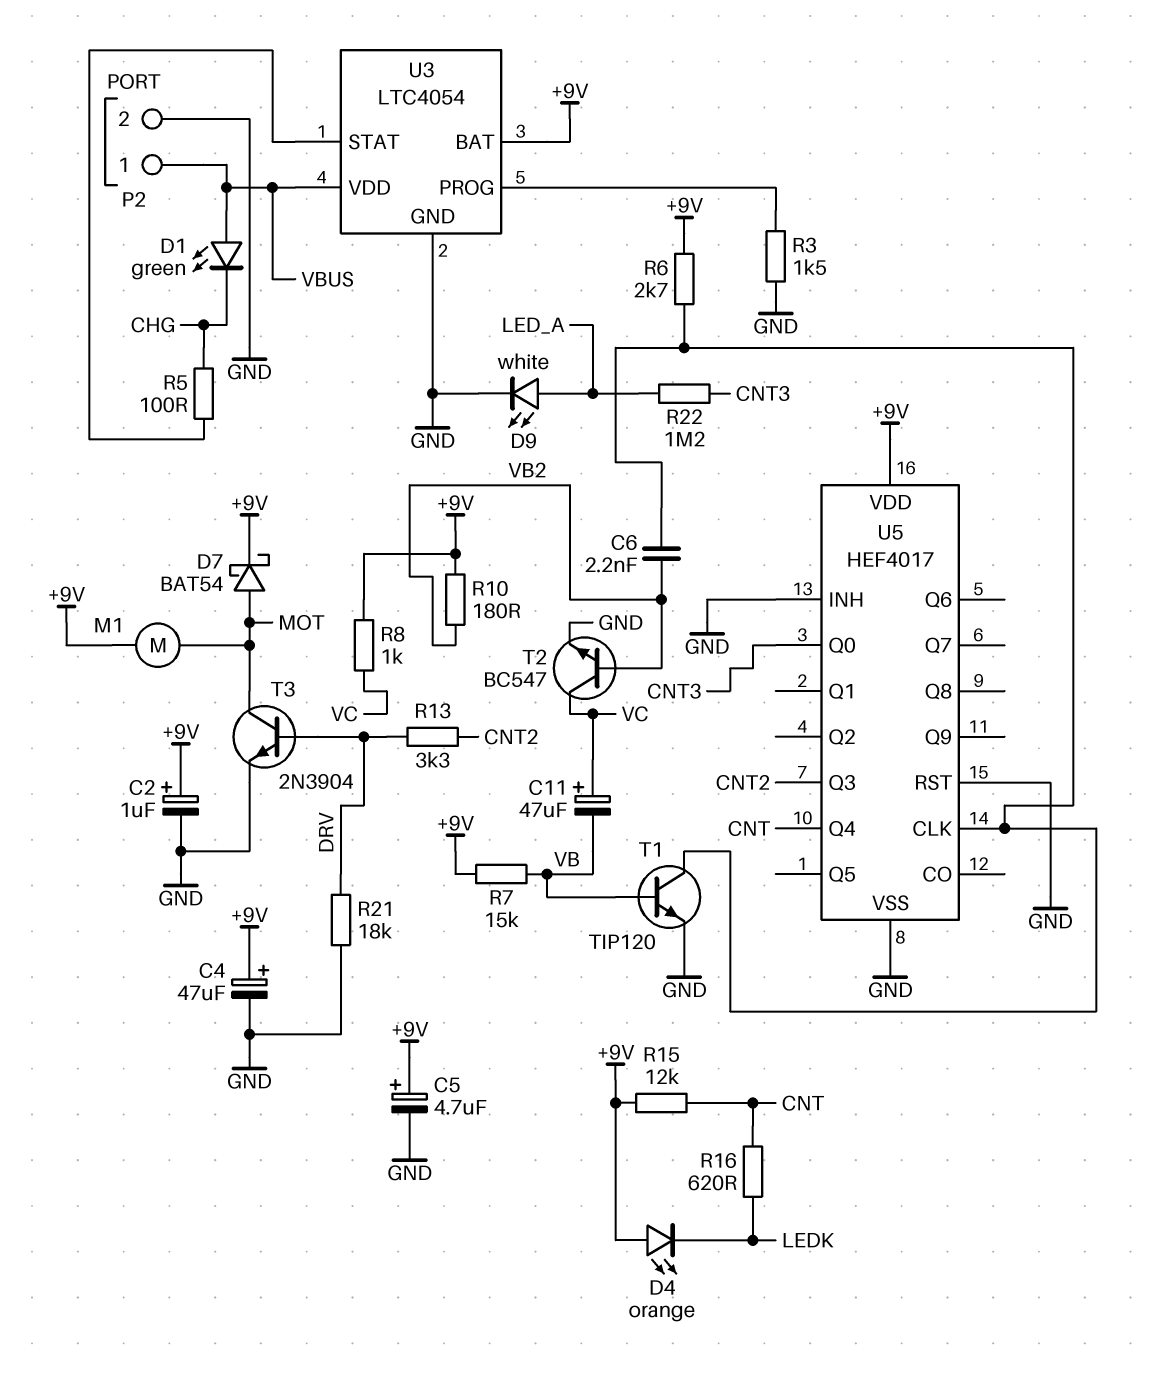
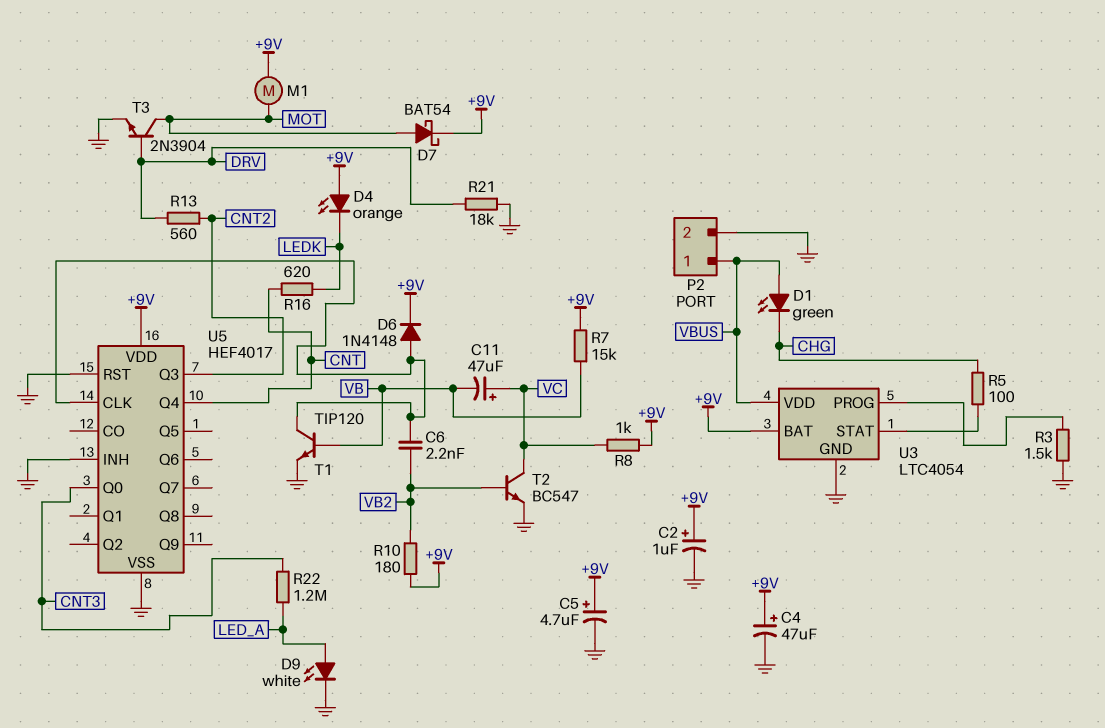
D6: none -> diode 1N4148 (A U5/CLK, K +9V)
R6: 2.7k (+9V, U5/CLK) -> none
R13: 3.3k (CNT2, DRV) -> 560 (CNT2, DRV)
R15: 12k (+9V, CNT) -> none

